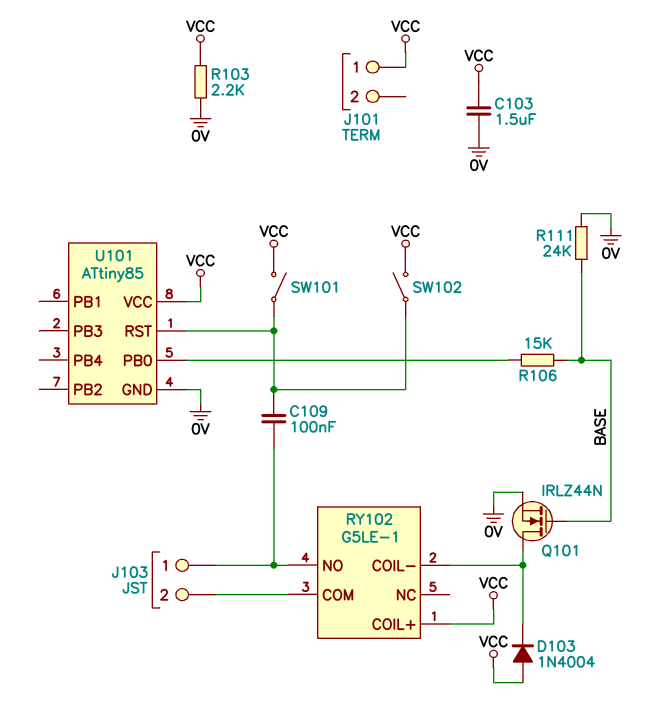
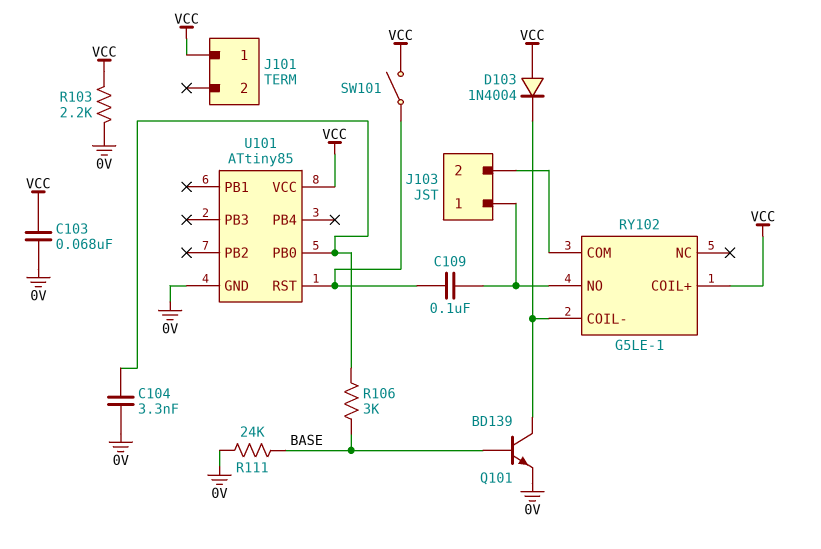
C103: 1.5uF (0V, VCC) -> 68nF (0V, VCC)
C104: none -> 3.3nF (0V, U101/PB0)
Q101: NMOS IRLZ44N (G BASE, D RY102/COIL-, S 0V) -> NPN BD139 (B BASE, C RY102/COIL-, E 0V)
R106: 15k (BASE, U101/PB0) -> 3k (BASE, U101/PB0)
SW102: switch (U101/RST, VCC) -> none

